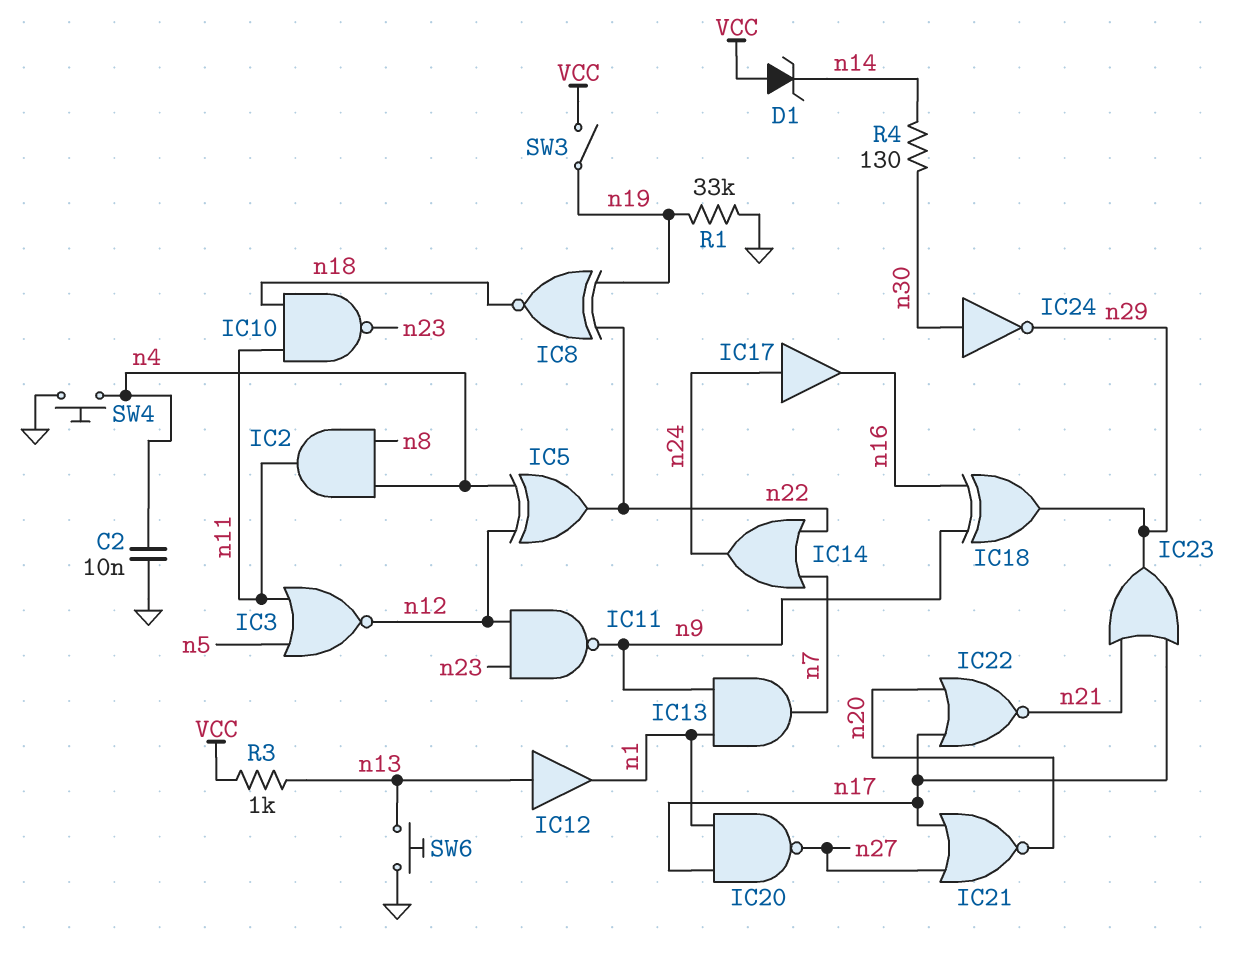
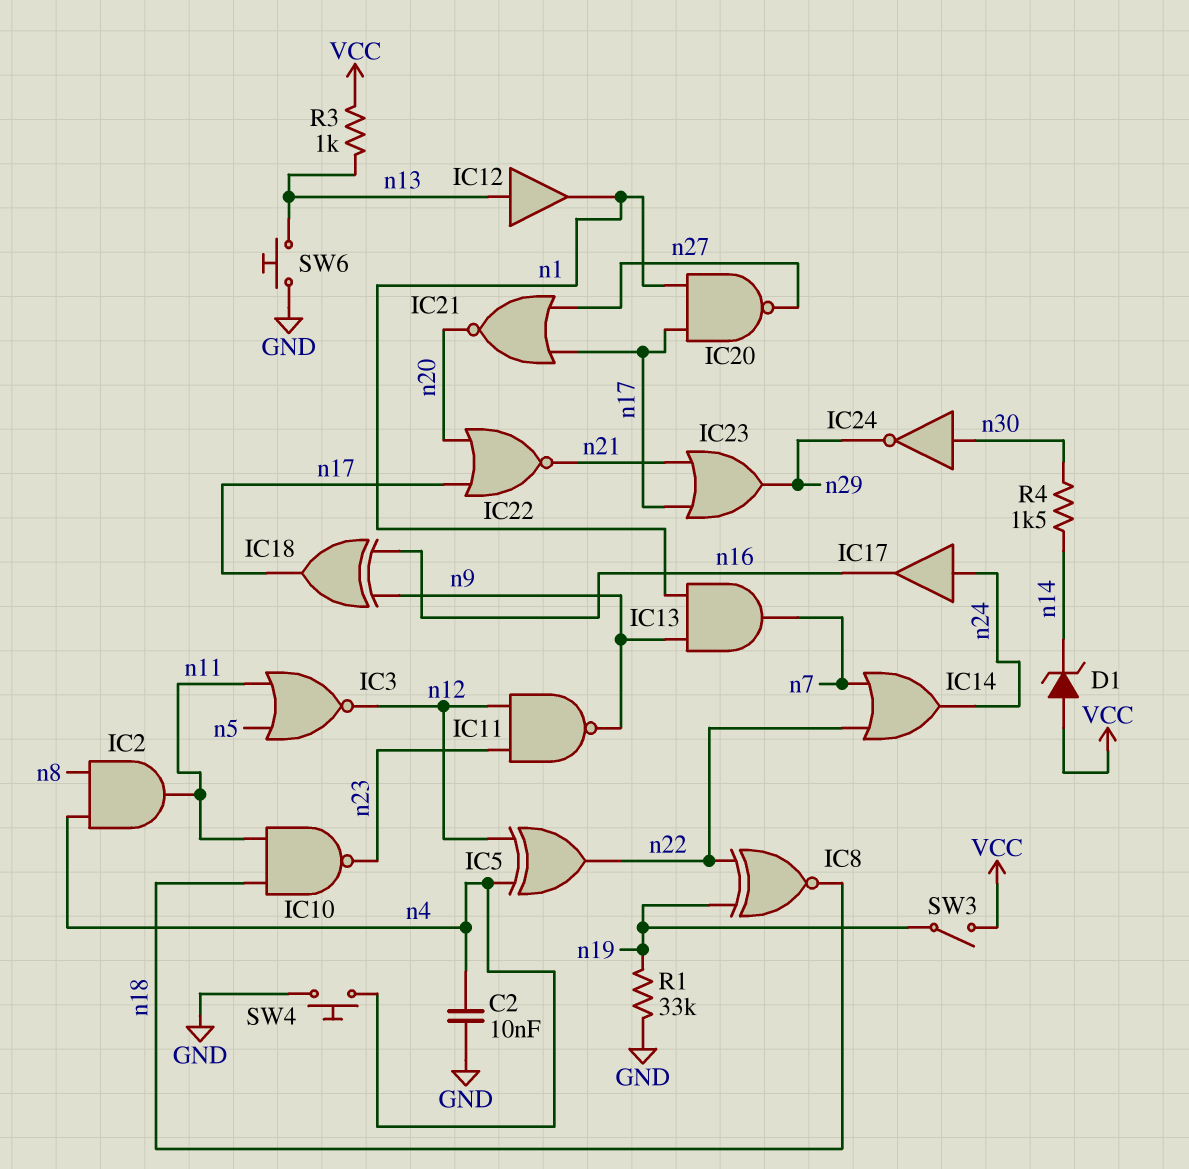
IC18: XOR (in n9, in n16, out n29) -> XOR (in n9, in n16, out n17)
R4: 130 (n14, n30) -> 1.5k (n14, n30)

